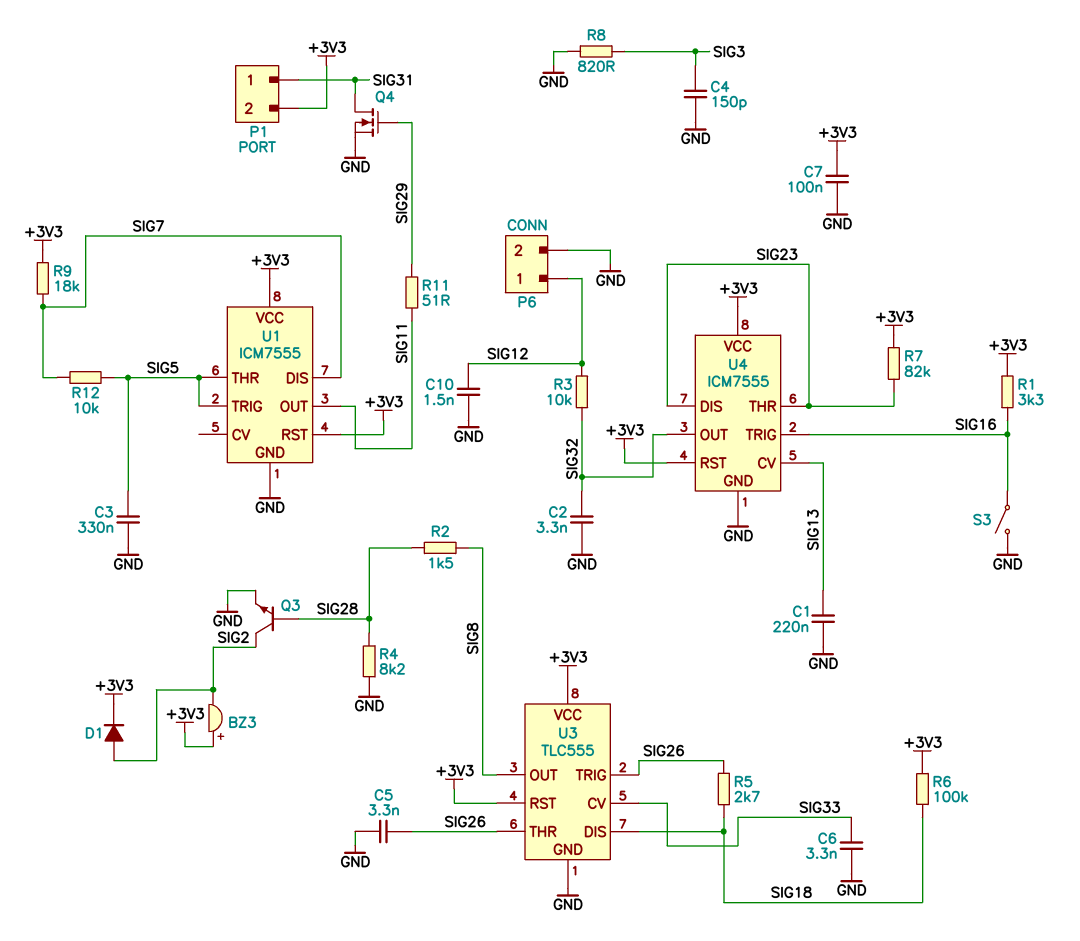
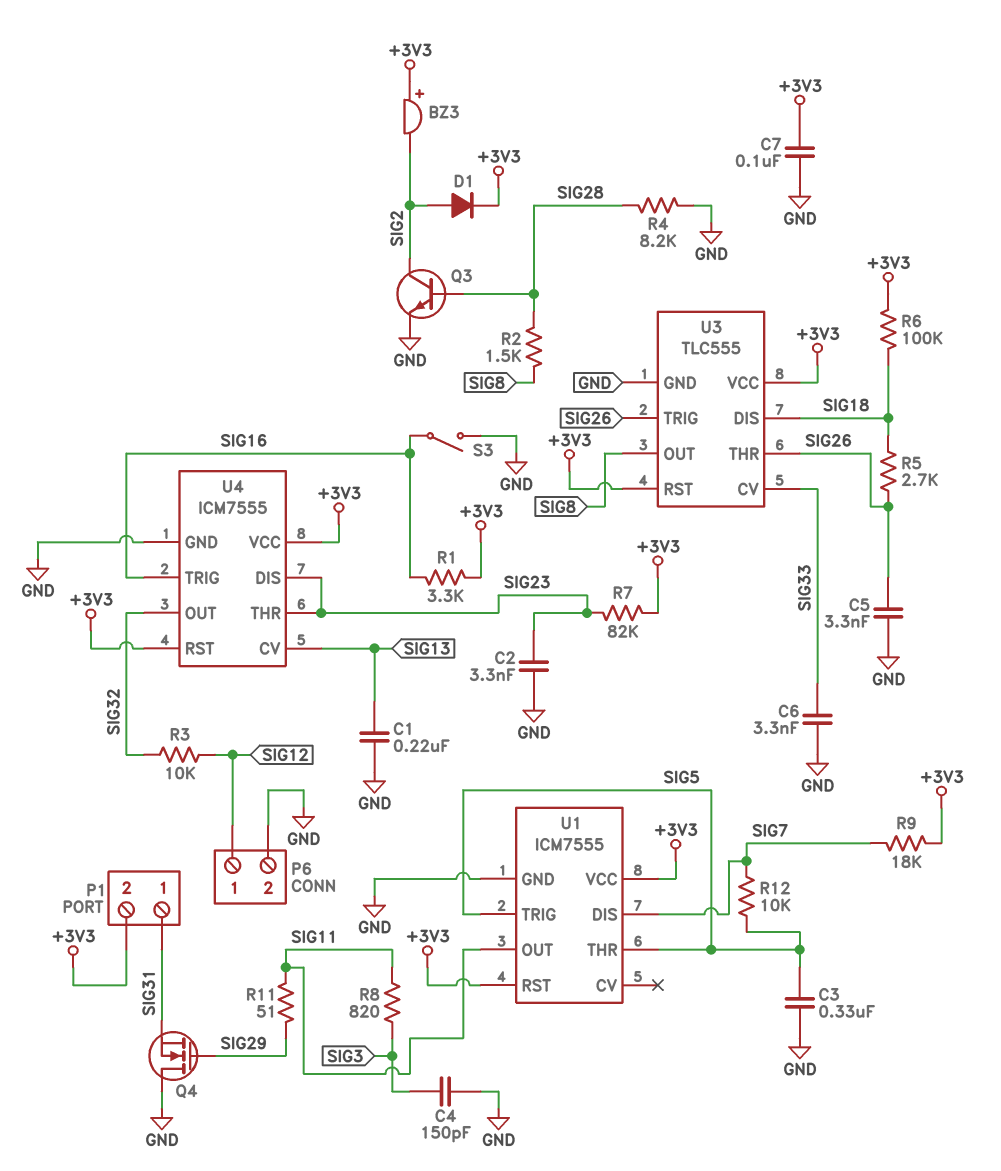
C2: 3.3nF (GND, SIG32) -> 3.3nF (GND, SIG23)
C10: 1.5nF (GND, SIG12) -> none
Q4: NMOS (G SIG29, D SIG31, S GND) -> NMOS (G SIG29, D GND, S SIG31)
R8: 820 (GND, SIG3) -> 820 (SIG3, SIG11)

